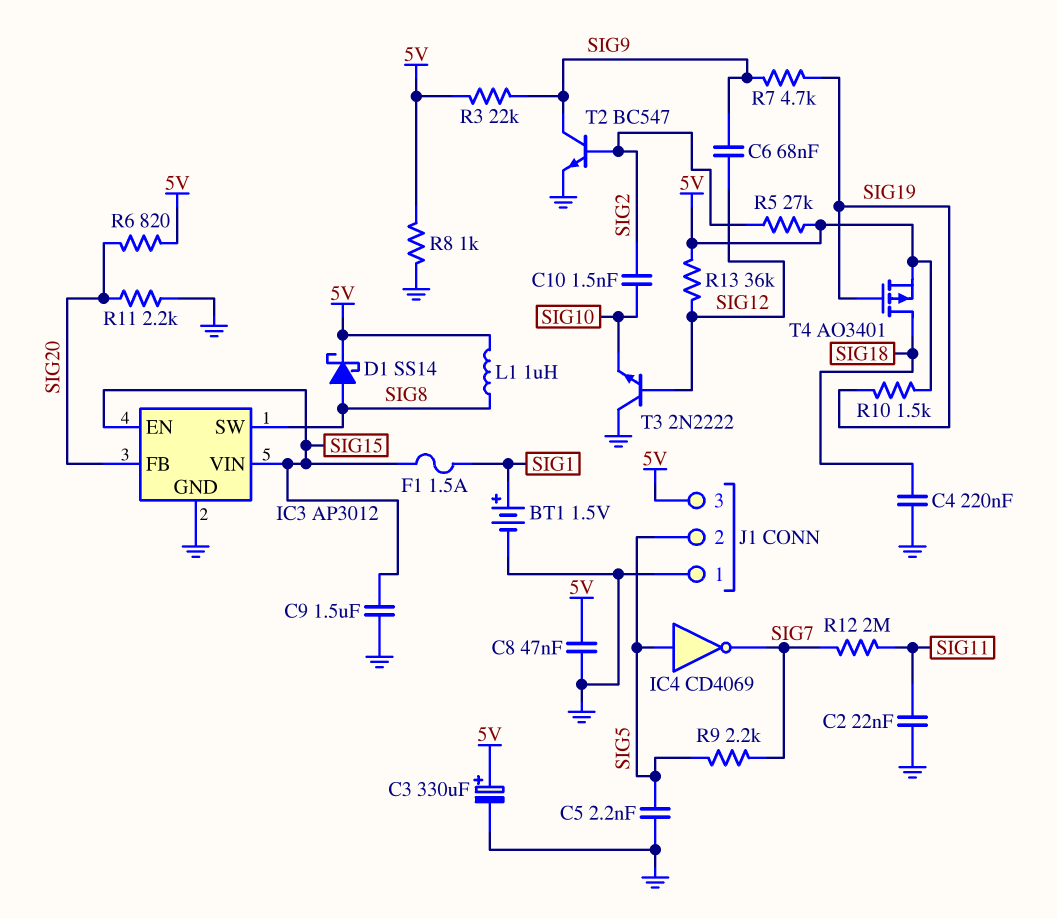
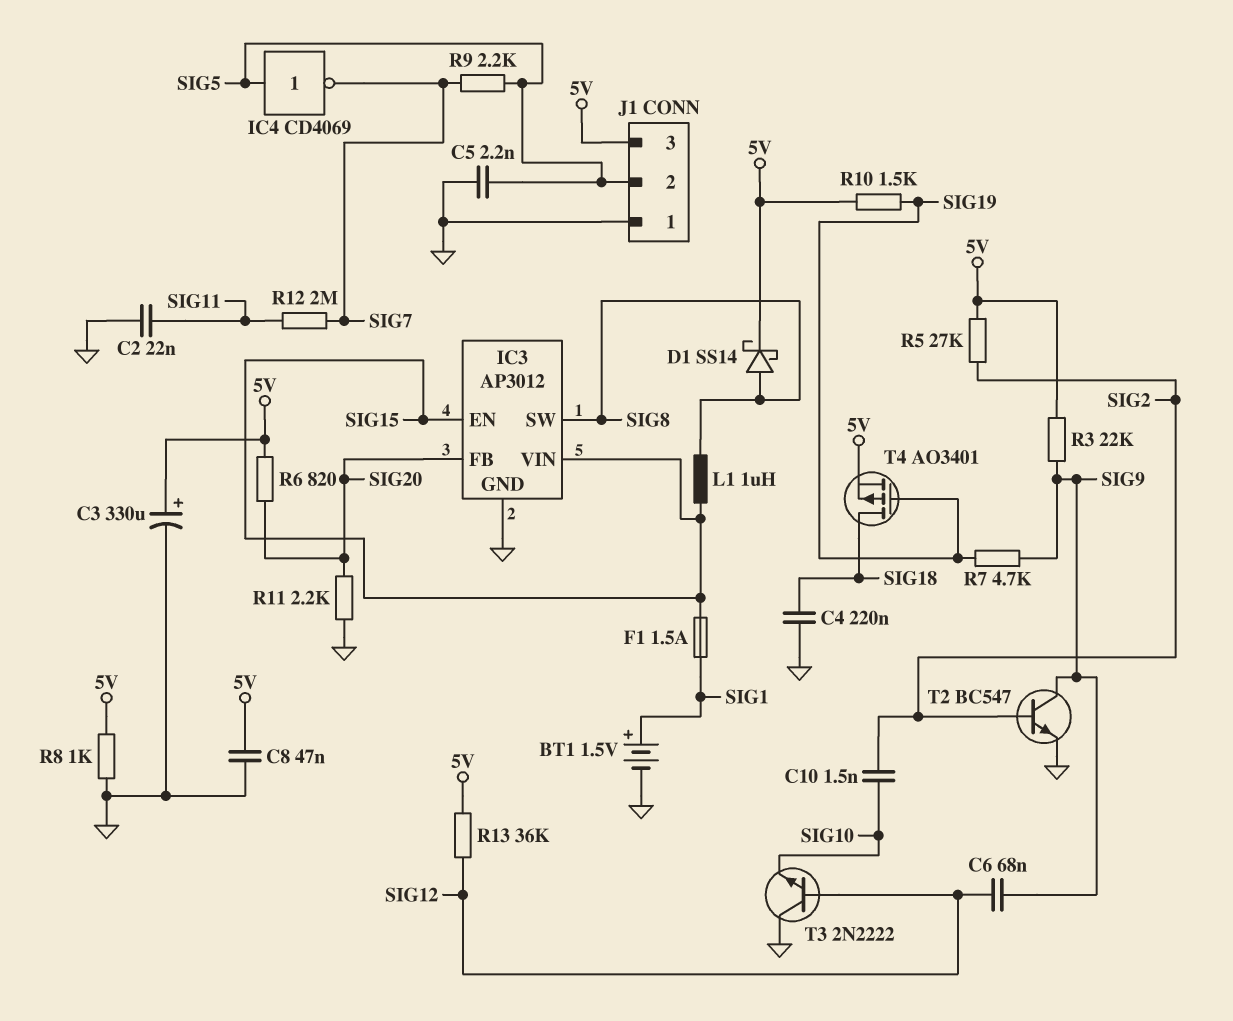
C9: 1.5uF (GND, SIG15) -> none
L1: 1uH (5V, SIG8) -> 1uH (SIG8, SIG15)

